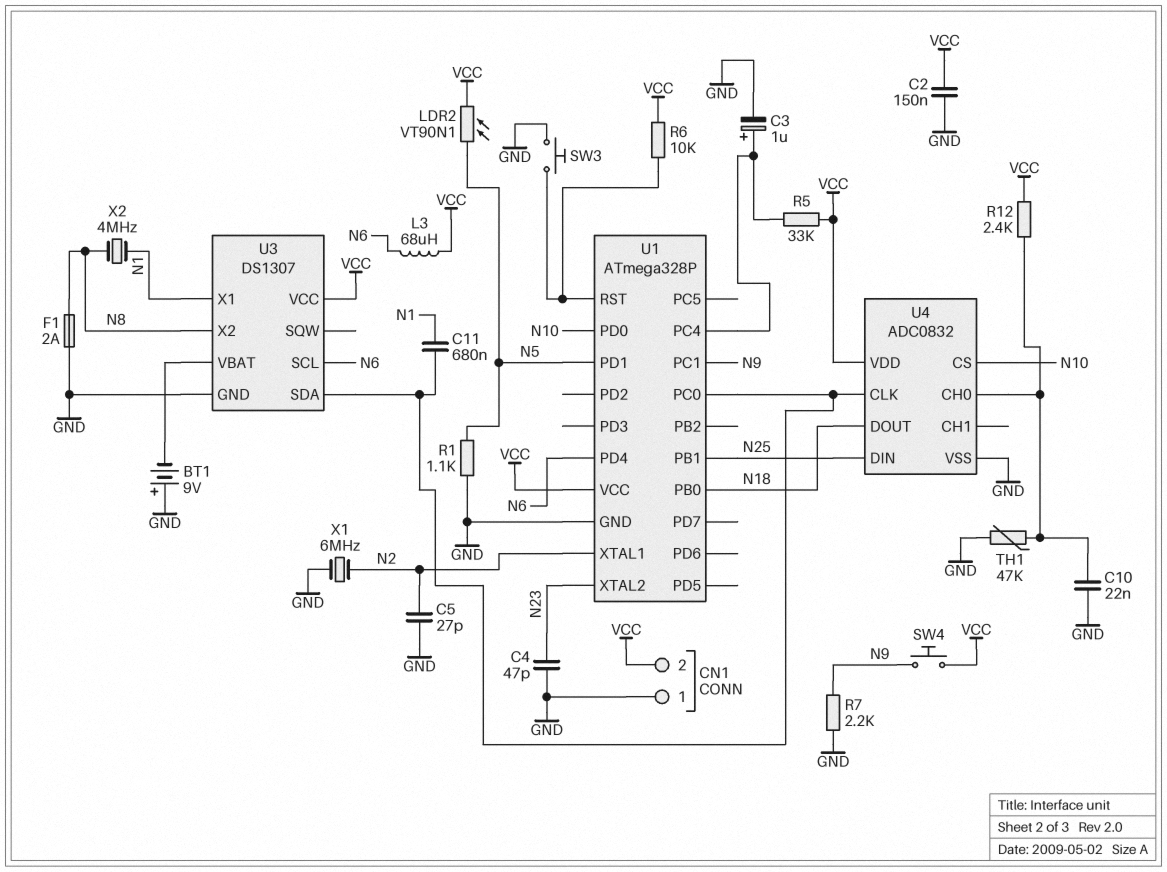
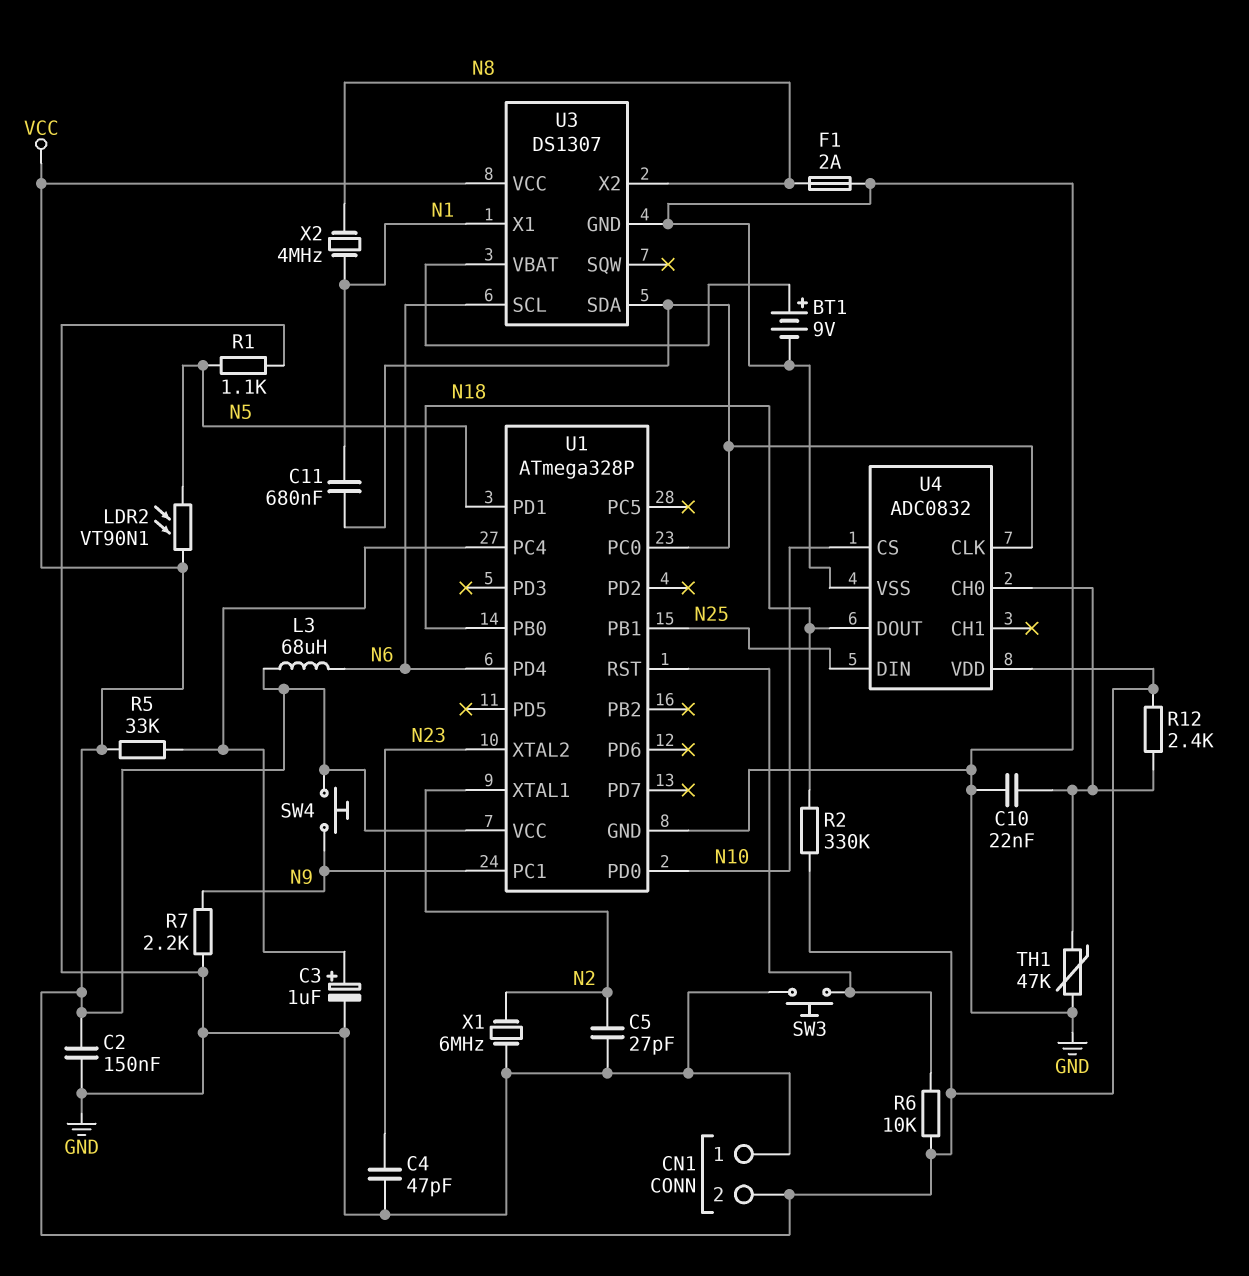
BT1: 9V (plus GND, minus U3/VBAT) -> 9V (plus U3/VBAT, minus GND)
R2: none -> 330k (N18, VCC)

